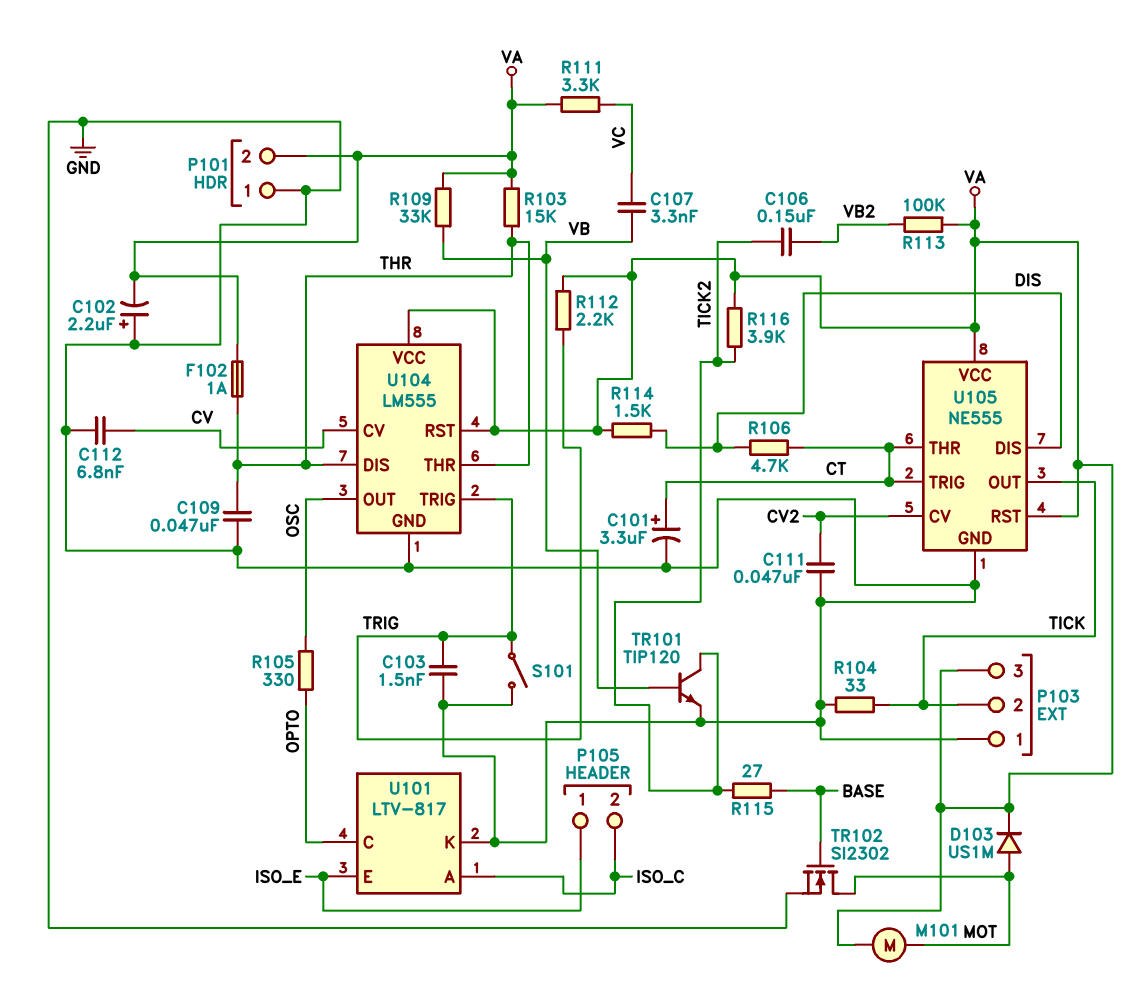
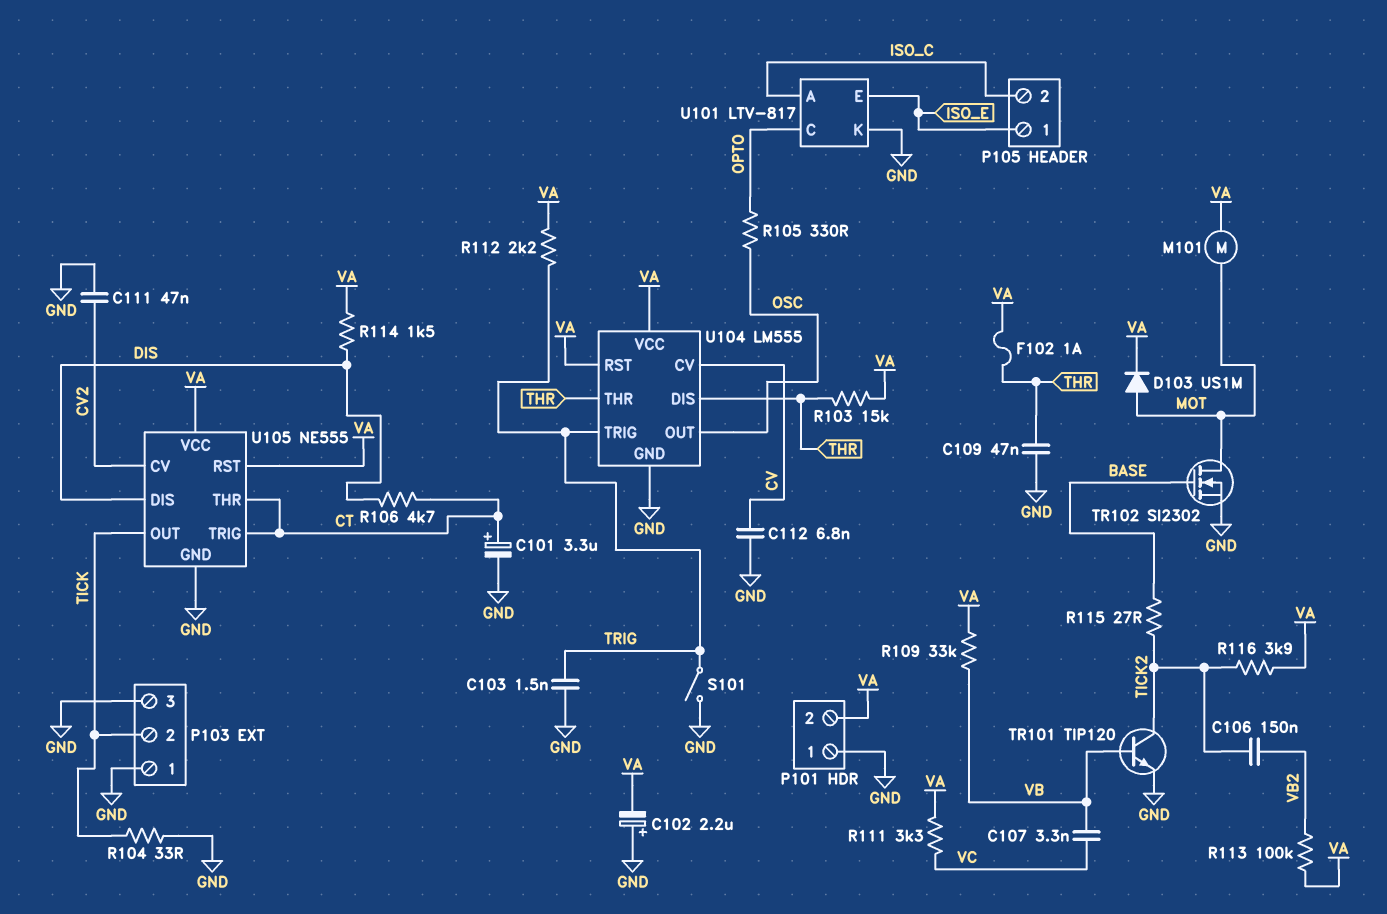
P103 pin 3: VA -> GND

